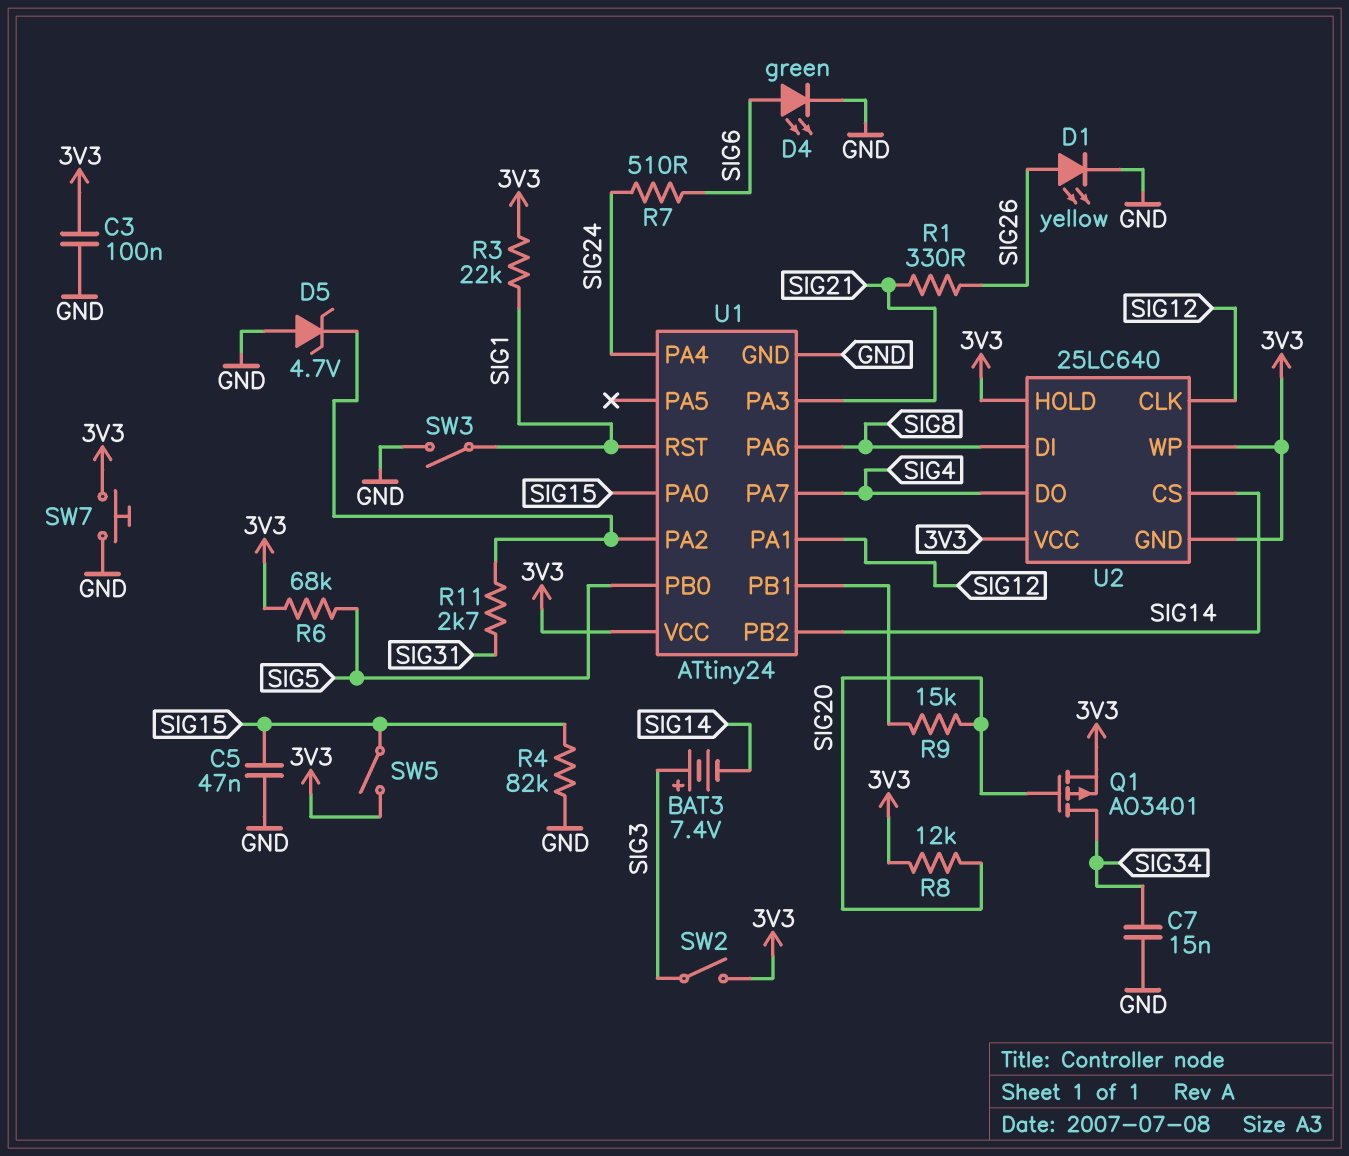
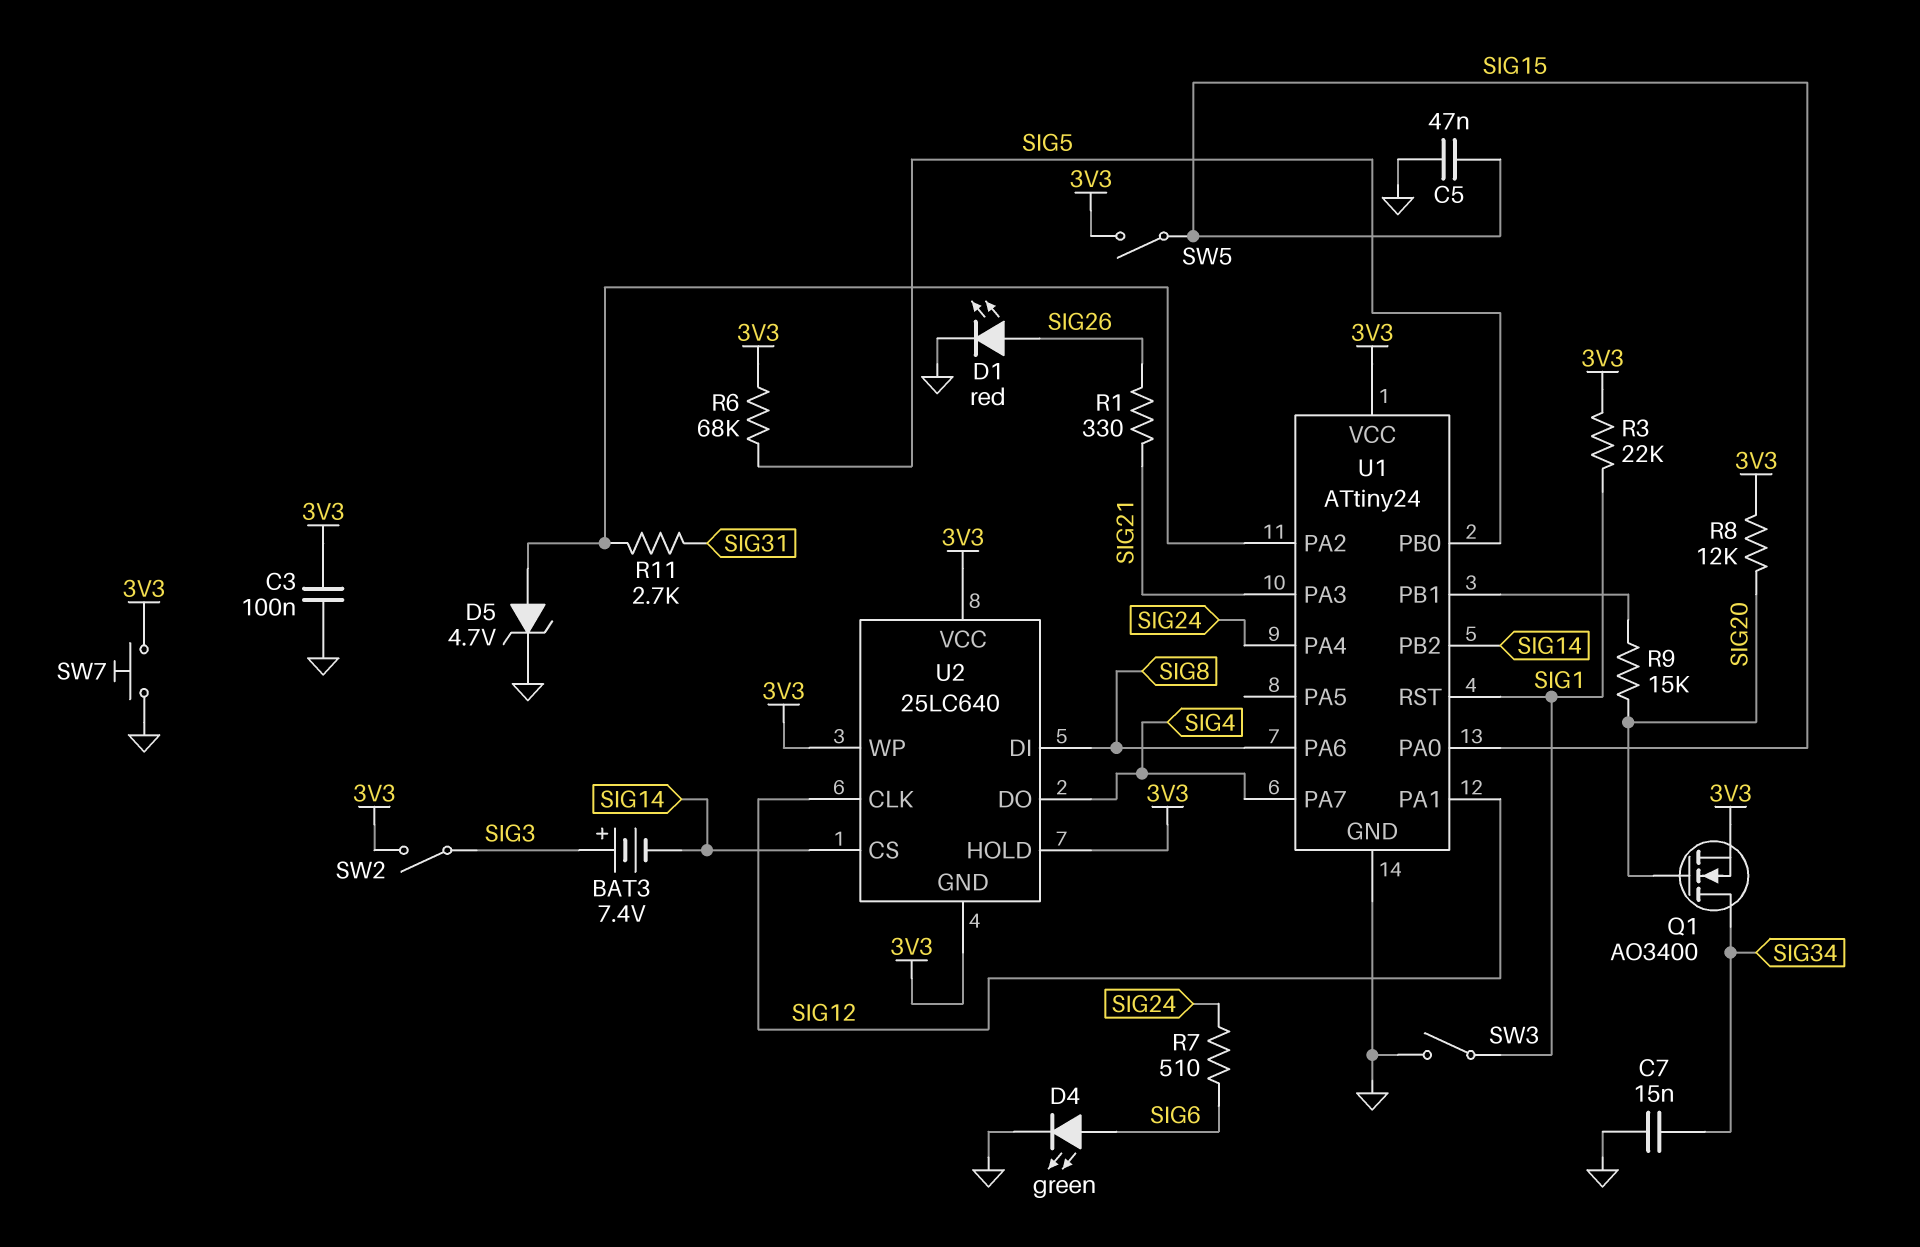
D1: LED yellow (A SIG26, K GND) -> LED red (A SIG26, K GND)
D5: zener 4.7V (A GND, K U1/PA2) -> zener 4.7V (A U1/PA2, K GND)
Q1: PMOS AO3401 (G SIG20, D SIG34, S 3V3) -> NMOS AO3400 (G SIG20, D SIG34, S 3V3)
R4: 82k (GND, SIG15) -> none

